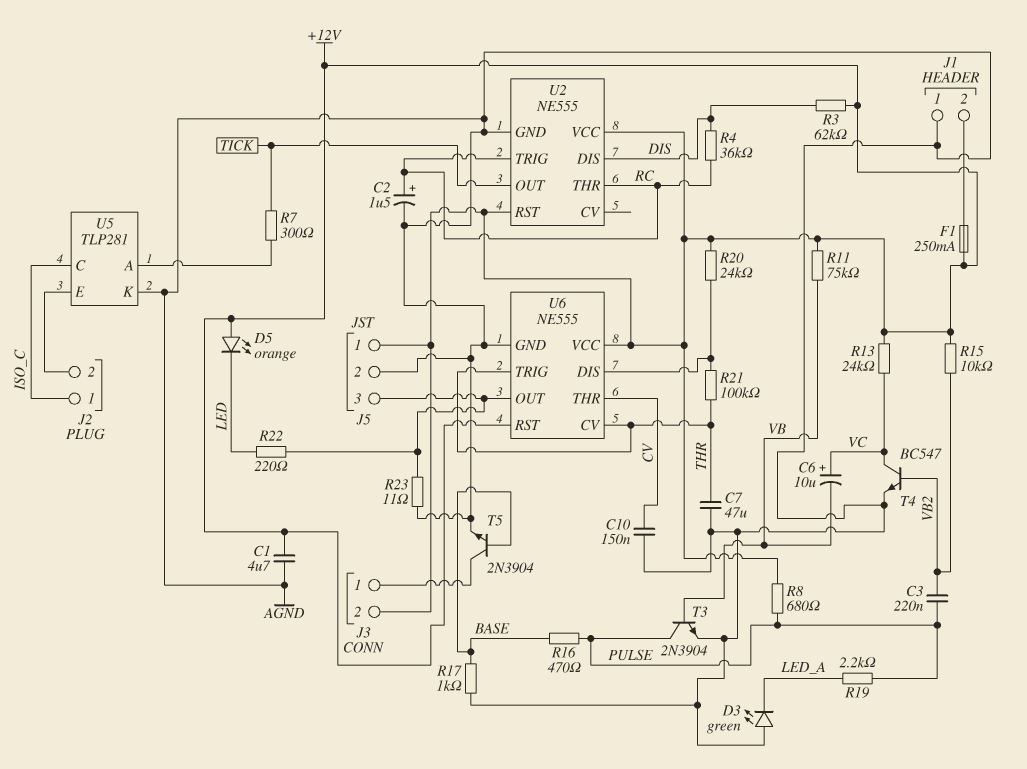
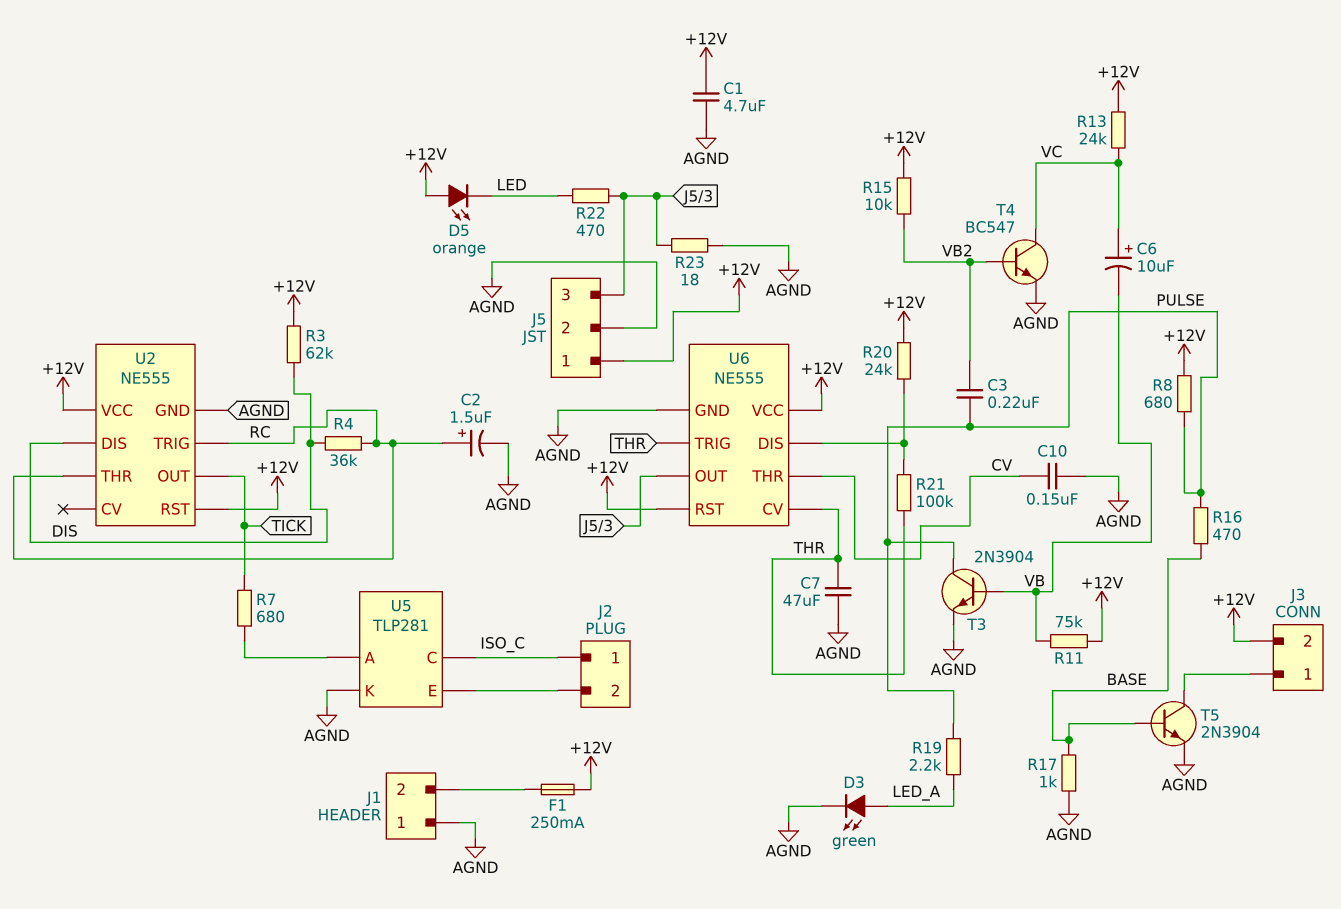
D3: LED green (A AGND, K LED_A) -> LED green (A LED_A, K AGND)
R7: 300 (TICK, U5/A) -> 680 (TICK, U5/A)
R22: 220 (J5/3, LED) -> 470 (J5/3, LED)
R23: 11 (AGND, J5/3) -> 18 (AGND, J5/3)

